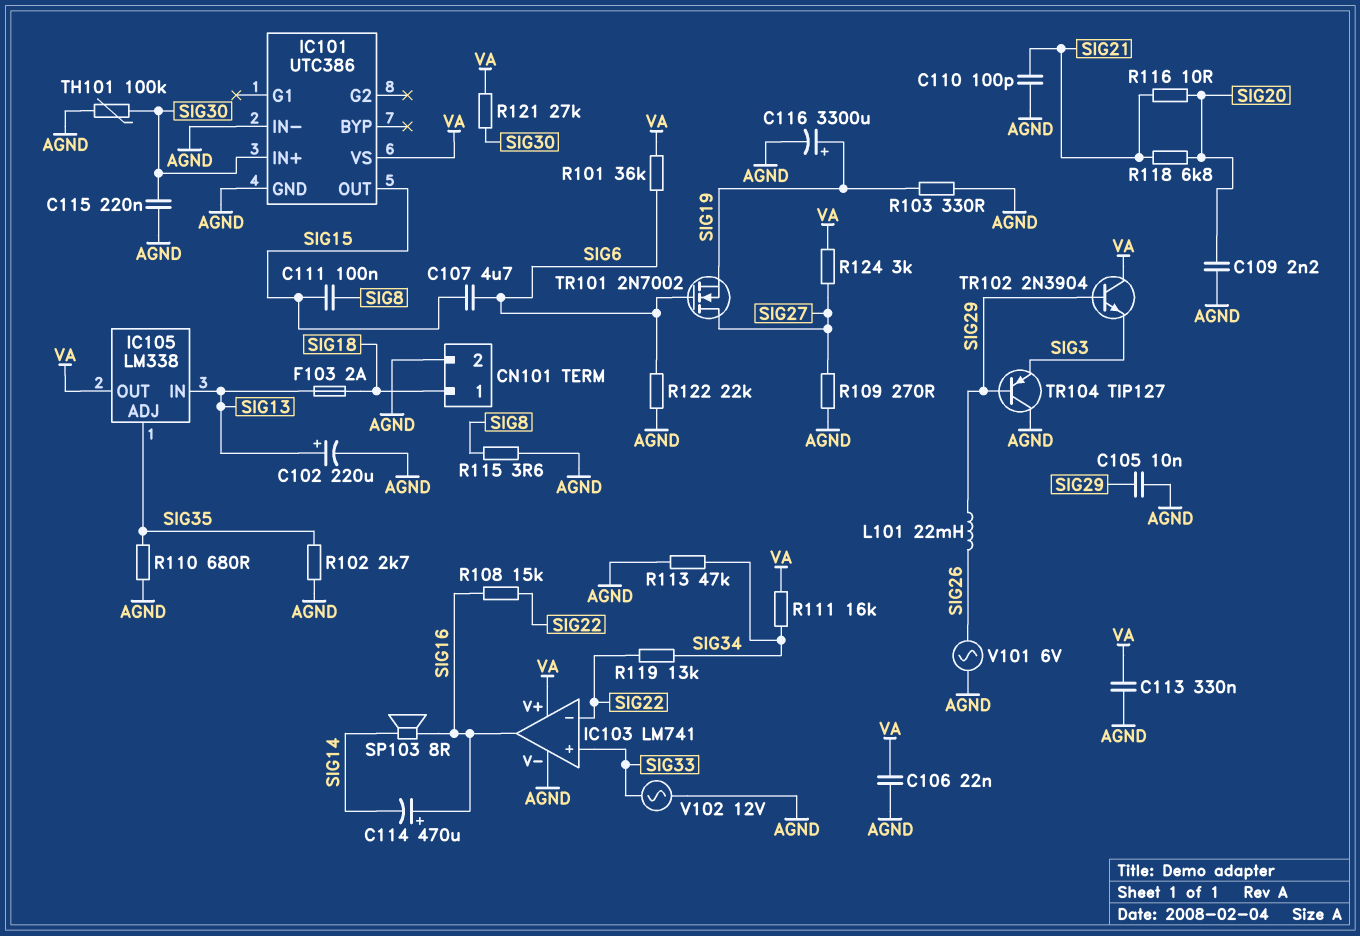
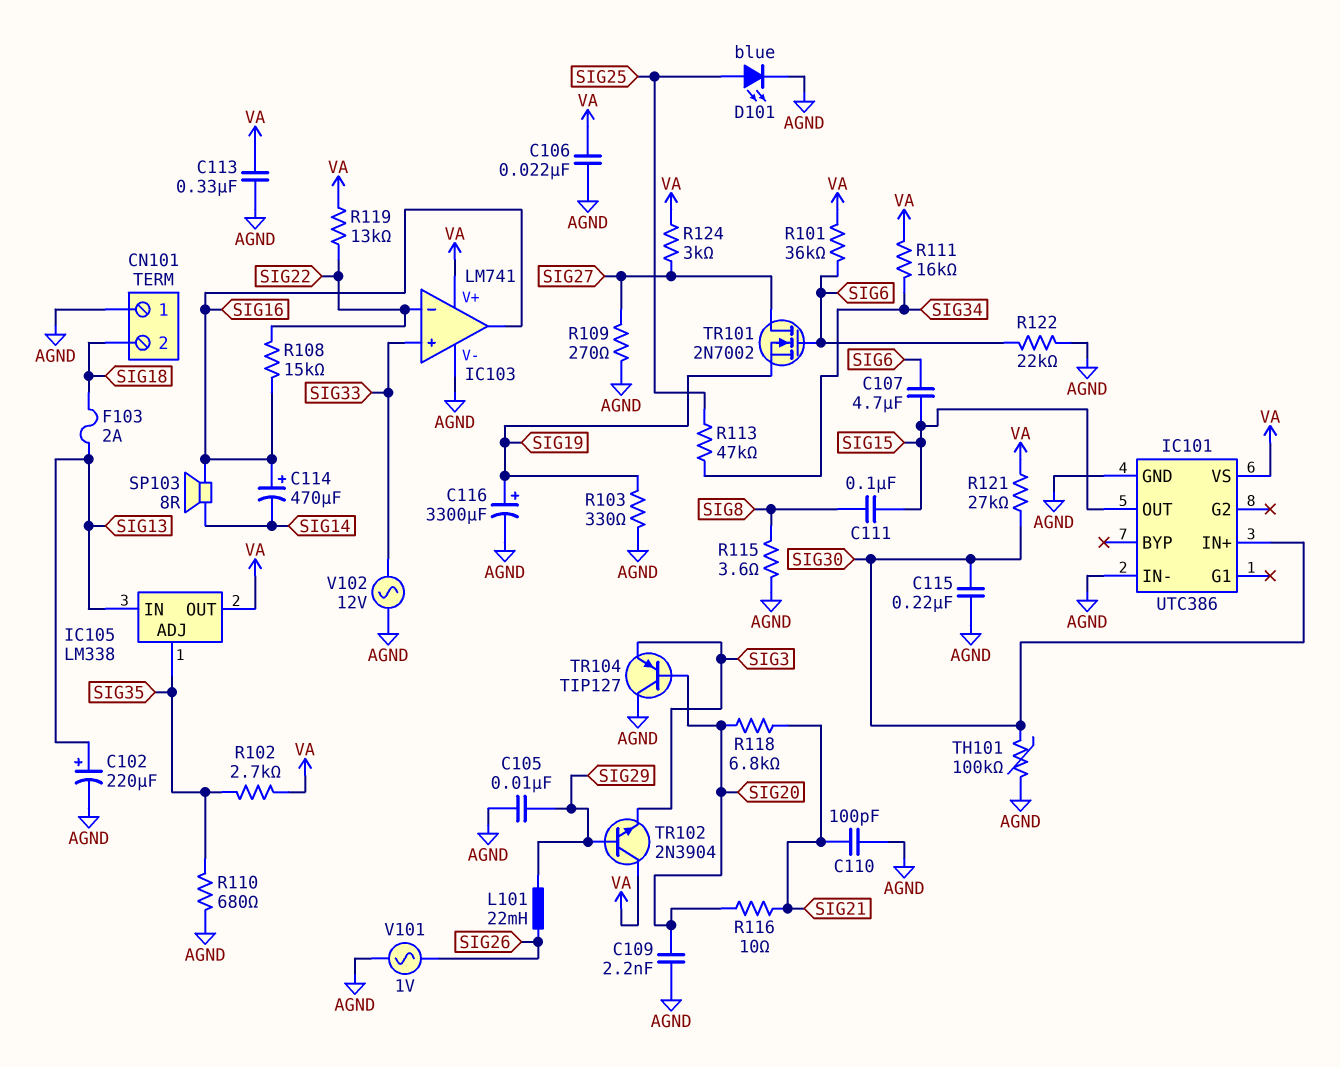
CN101 pin 1: SIG18 -> AGND
CN101 pin 2: AGND -> SIG18
D101: none -> LED blue (A SIG25, K AGND)
R102: 2.7k (AGND, SIG35) -> 2.7k (SIG35, VA)
R113: 47k (AGND, SIG34) -> 47k (SIG25, SIG34)
R119: 13k (SIG22, SIG34) -> 13k (SIG22, VA)
TR104: PNP TIP127 (B SIG29, C AGND, E SIG3) -> PNP TIP127 (B SIG20, C AGND, E SIG3)
V101: AC 6V (AGND, SIG26) -> AC 1V (AGND, SIG26)

